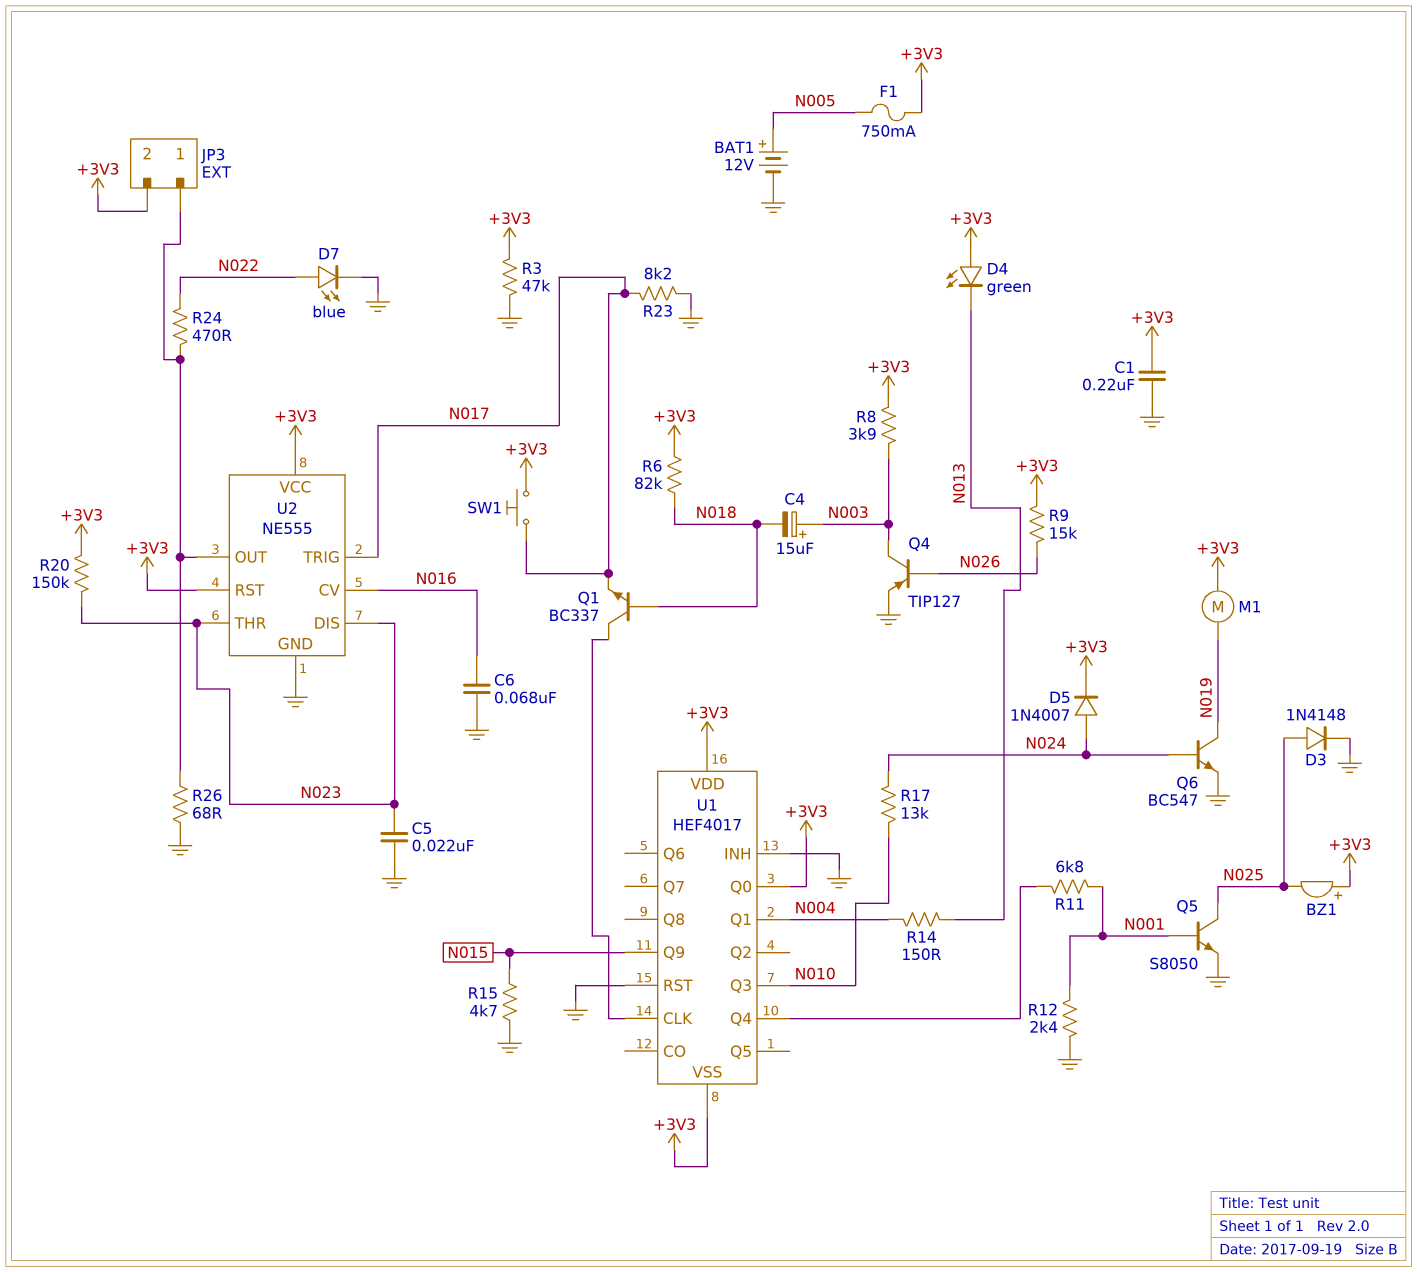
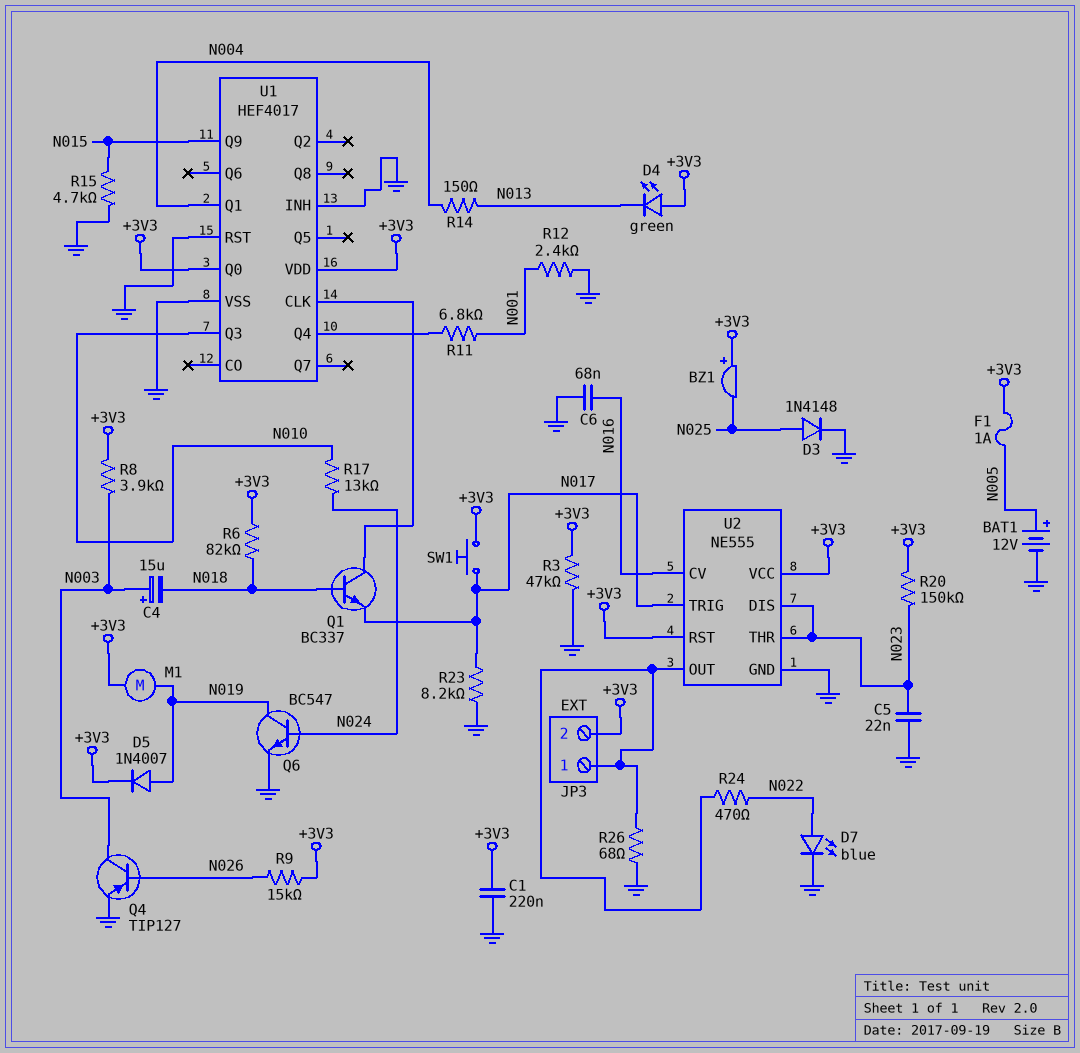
D5: diode 1N4007 (A N024, K +3V3) -> diode 1N4007 (A N019, K +3V3)
F1: 750mA (+3V3, N005) -> 1A (+3V3, N005)
Q5: NPN S8050 (B N001, C N025, E GND) -> none
U1 pin VSS: +3V3 -> GND

